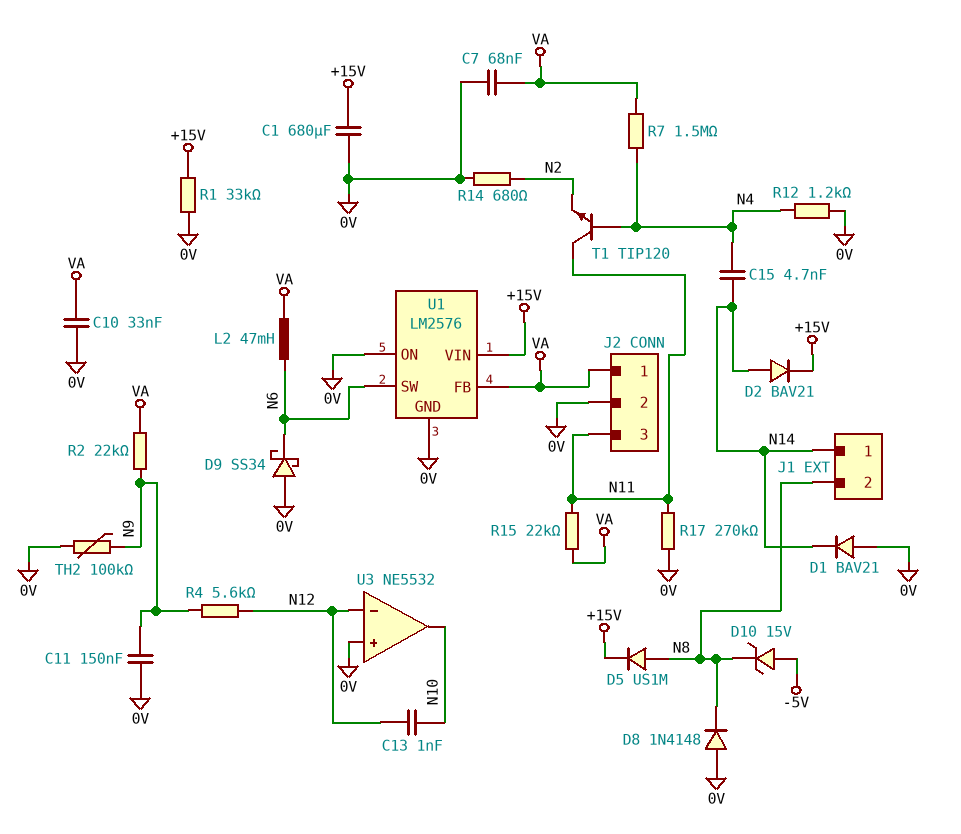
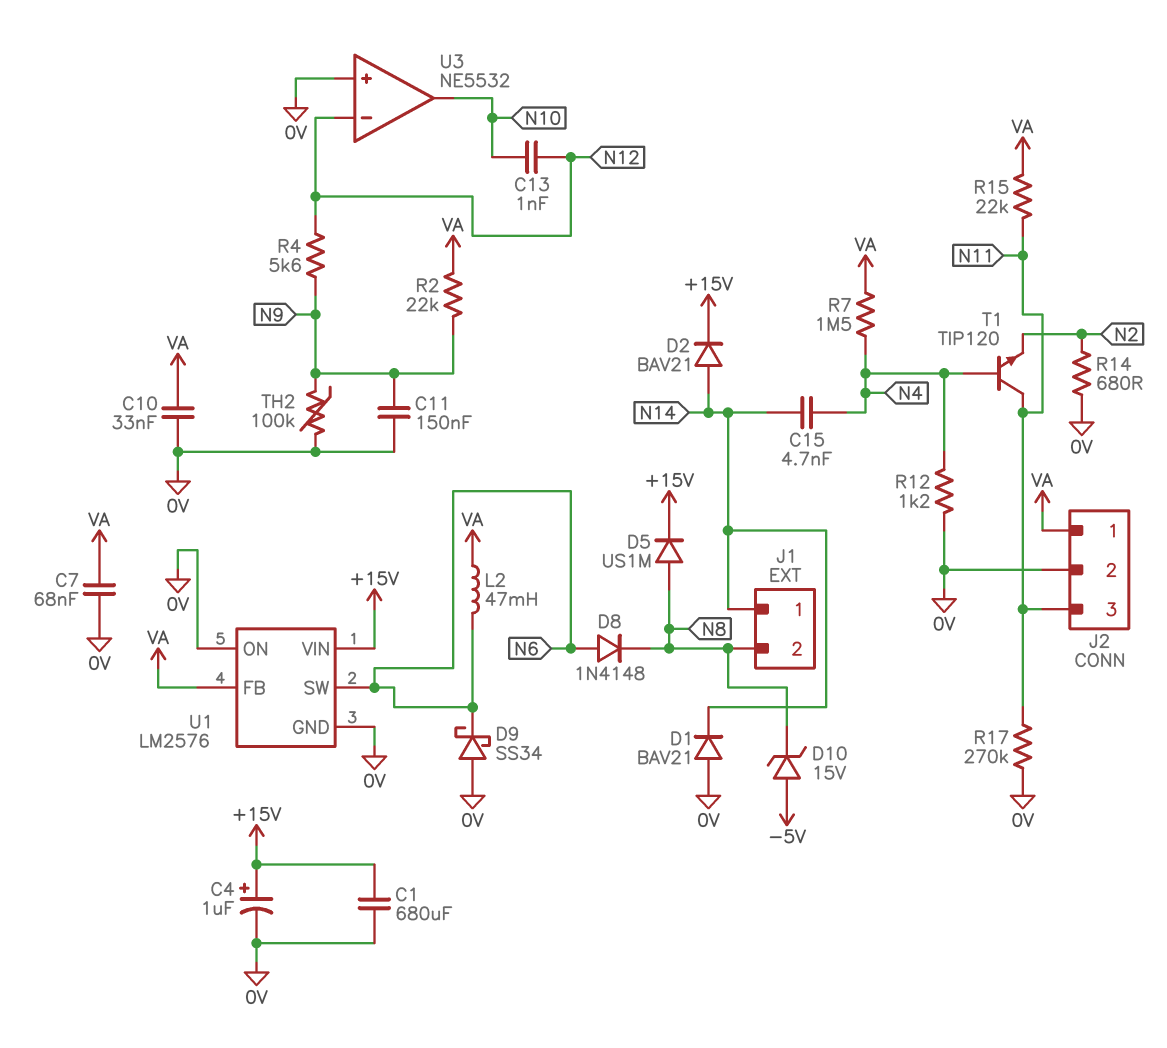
C4: none -> 1uF (plus +15V, minus 0V)
D8: diode 1N4148 (A 0V, K N8) -> diode 1N4148 (A N6, K N8)
R1: 33k (+15V, 0V) -> none

